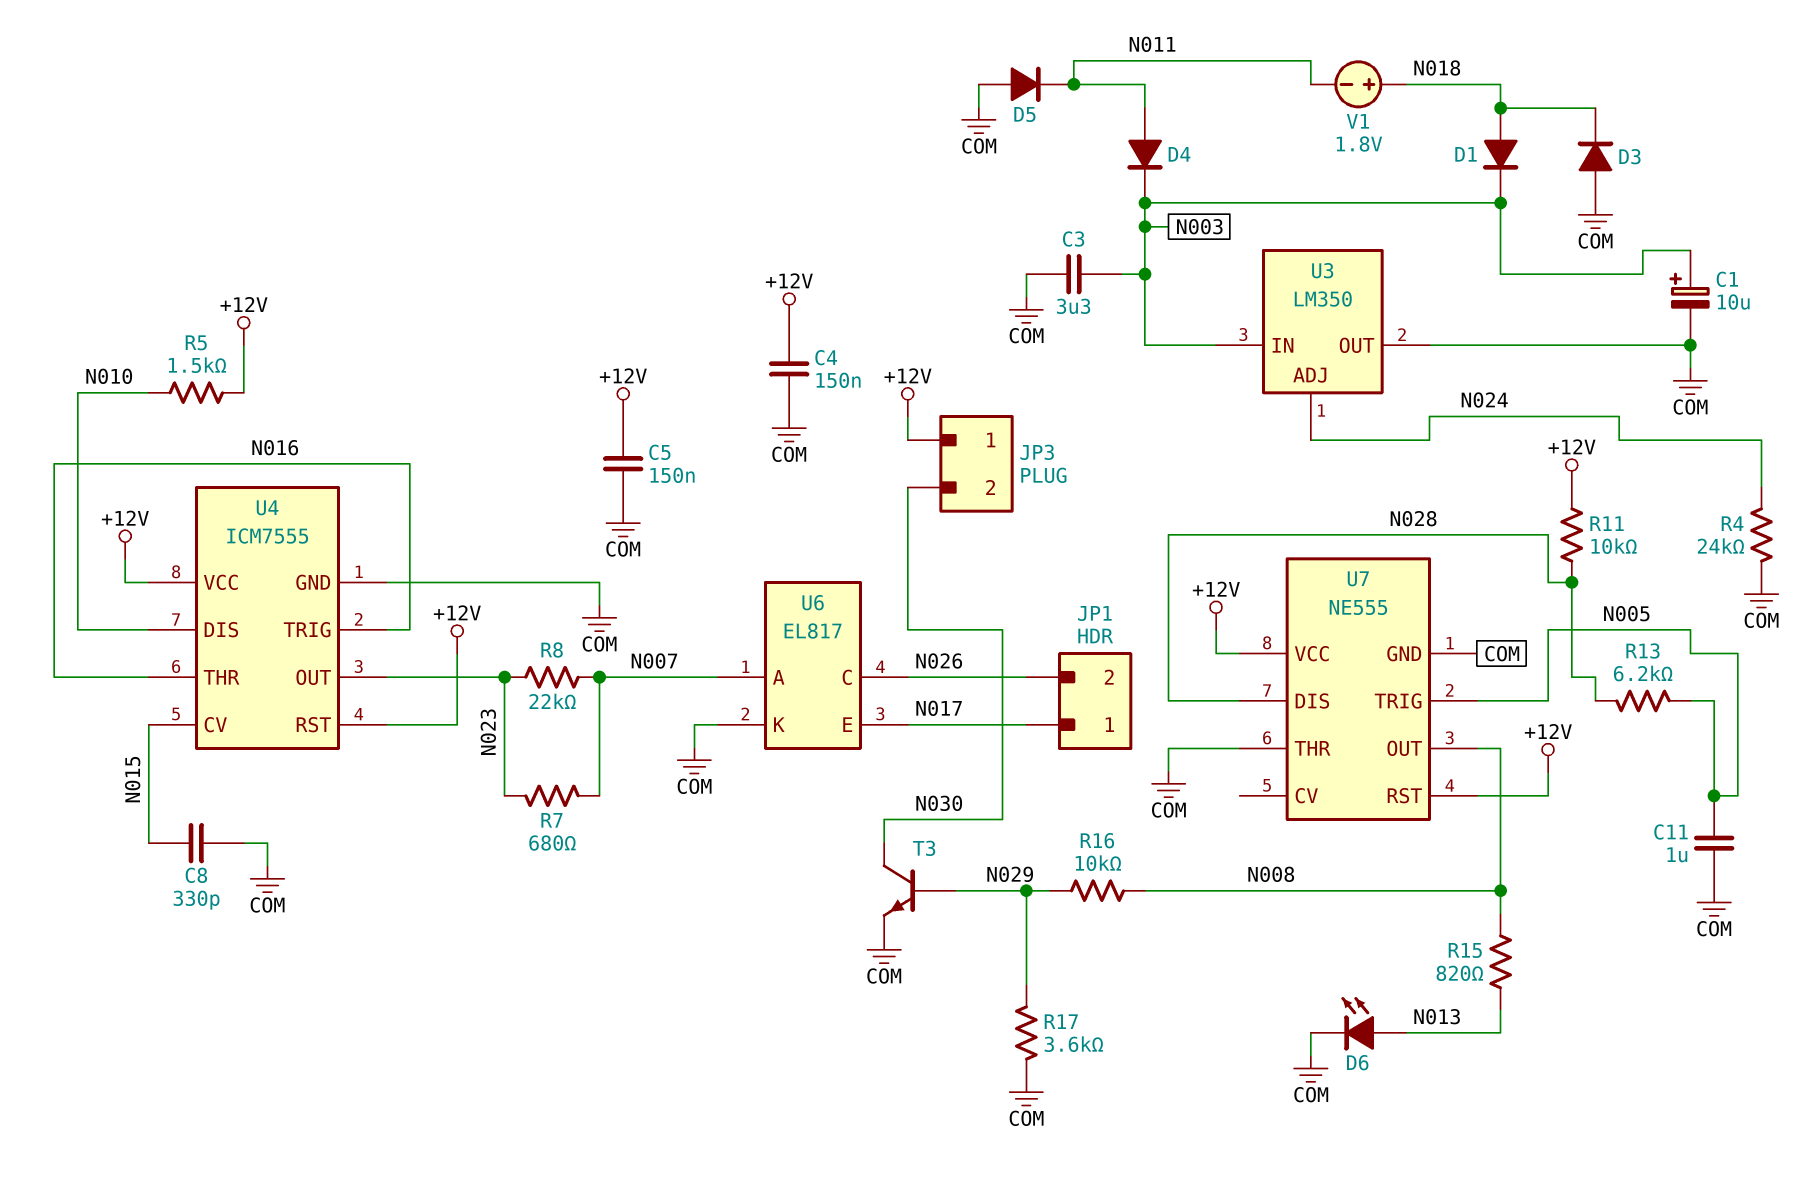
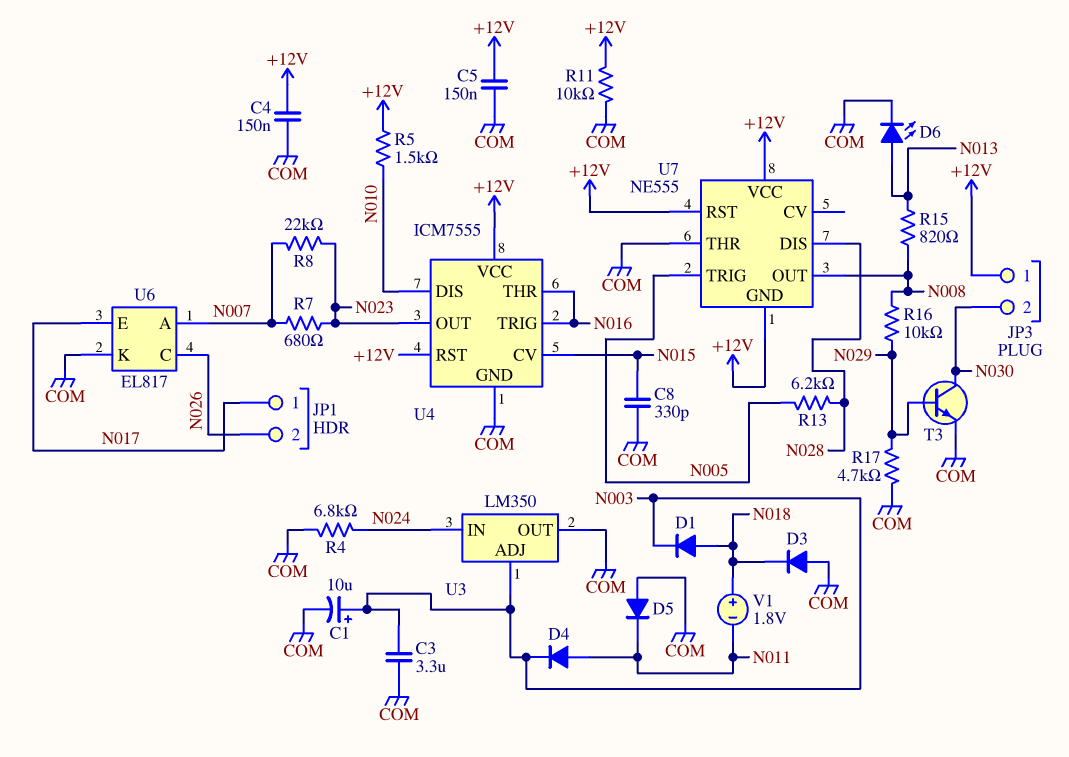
C11: 1uF (COM, N005) -> none
R4: 24k (COM, N024) -> 6.8k (COM, N024)
R11: 10k (+12V, N028) -> 10k (+12V, COM)
R17: 3.6k (COM, N029) -> 4.7k (COM, N029)
U3 pin ADJ: N024 -> N003
U3 pin IN: N003 -> N024
U7 pin GND: COM -> +12V

